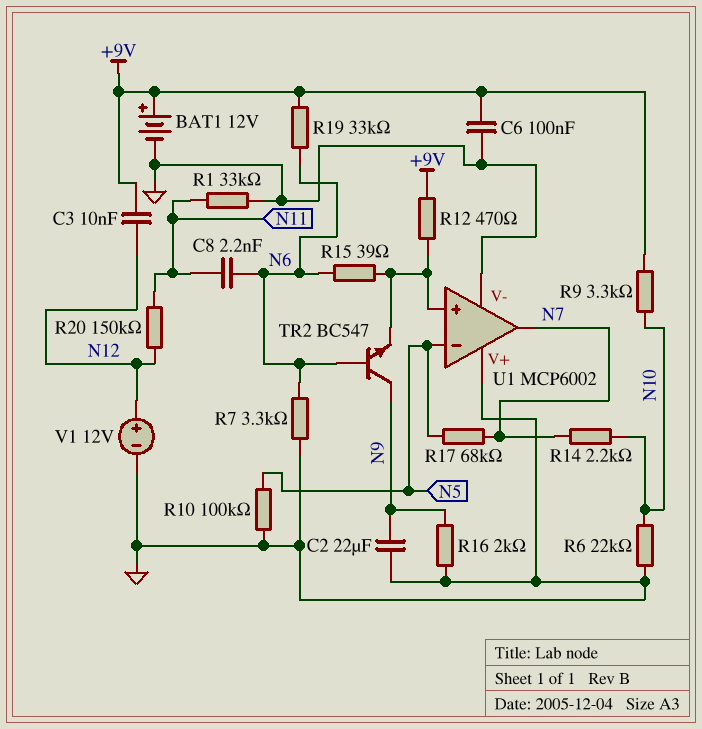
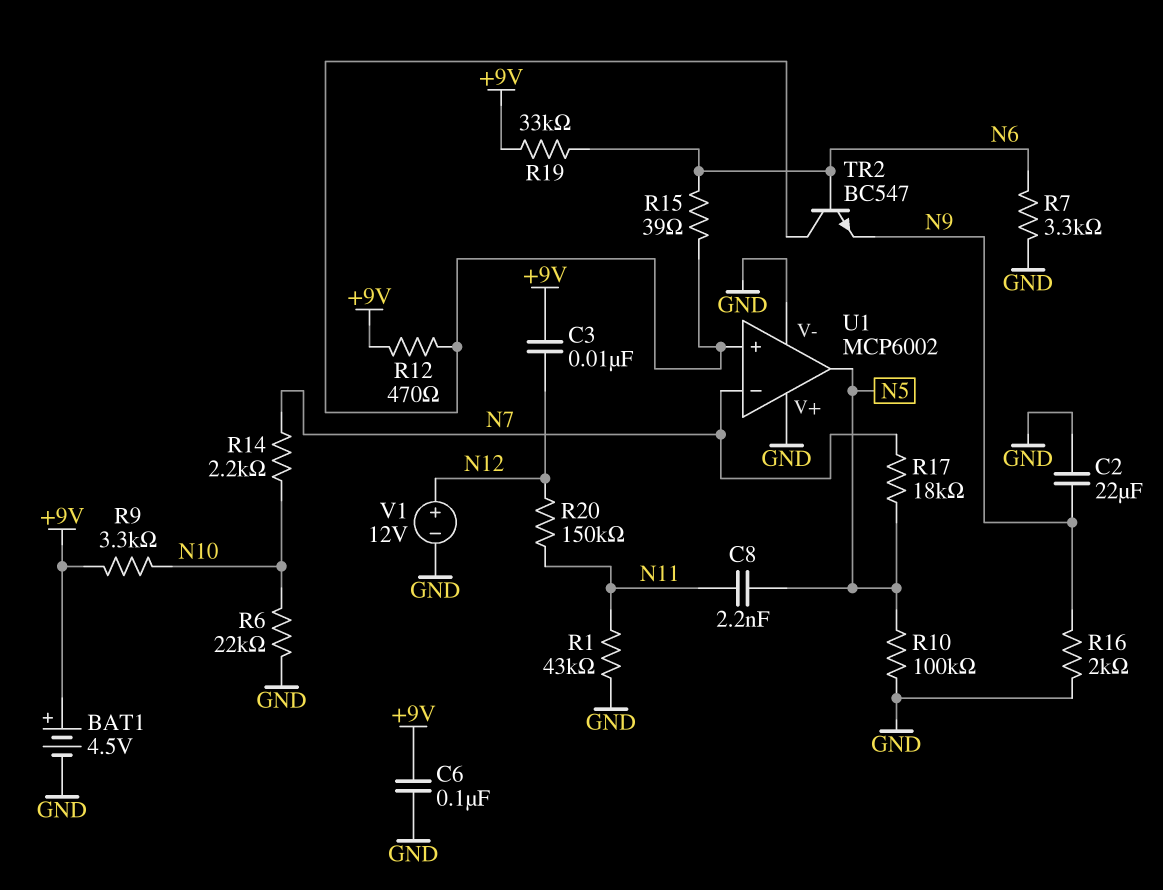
BAT1: 12V (plus +9V, minus GND) -> 4.5V (plus +9V, minus GND)
C8: 2.2nF (N6, N11) -> 2.2nF (N5, N11)
R1: 33k (GND, N11) -> 43k (GND, N11)
R17: 68k (N5, N7) -> 18k (N5, N7)
TR2: NPN BC547 (B N6, C N9, E U1/in+) -> NPN BC547 (B N6, C U1/in+, E N9)
U1 pin in-: N5 -> N7
U1 pin out: N7 -> N5

